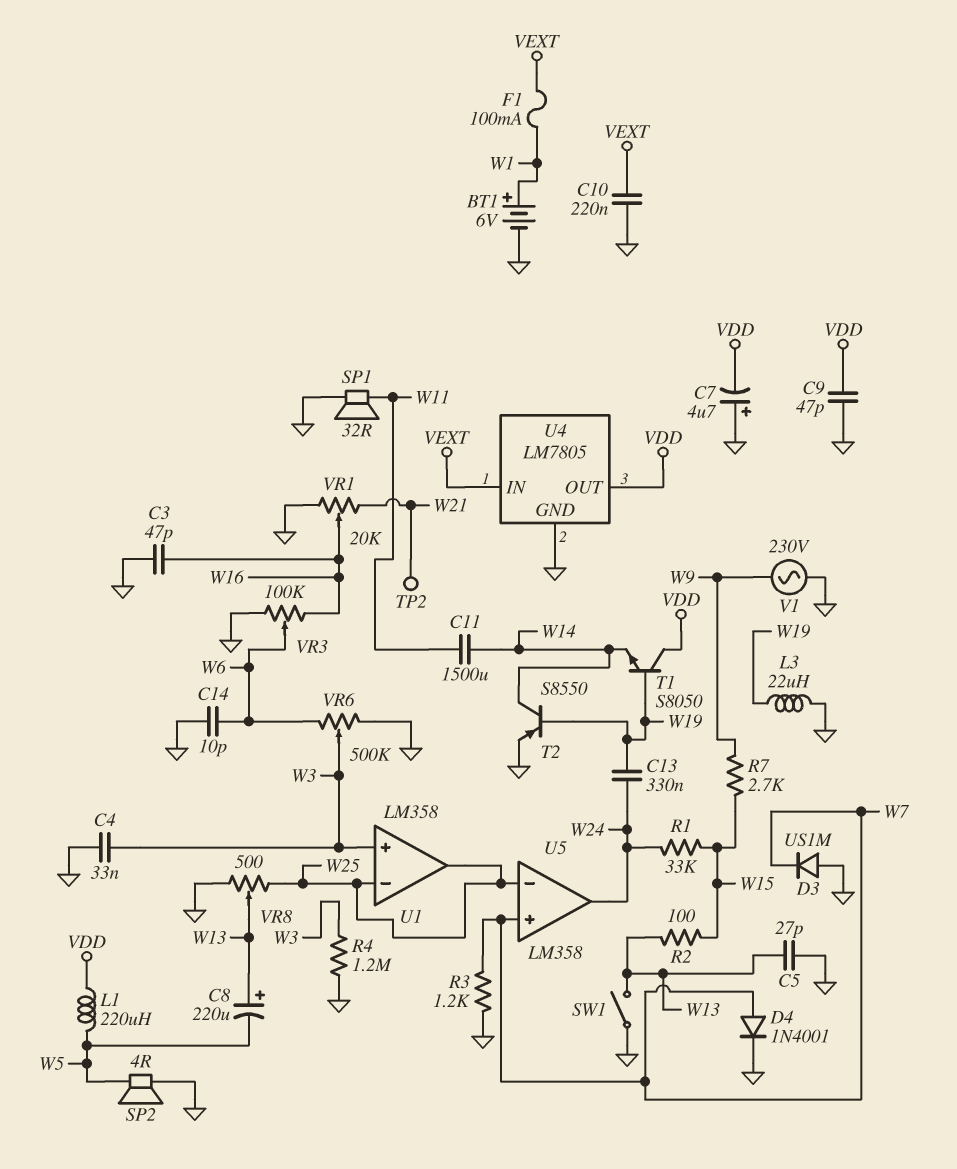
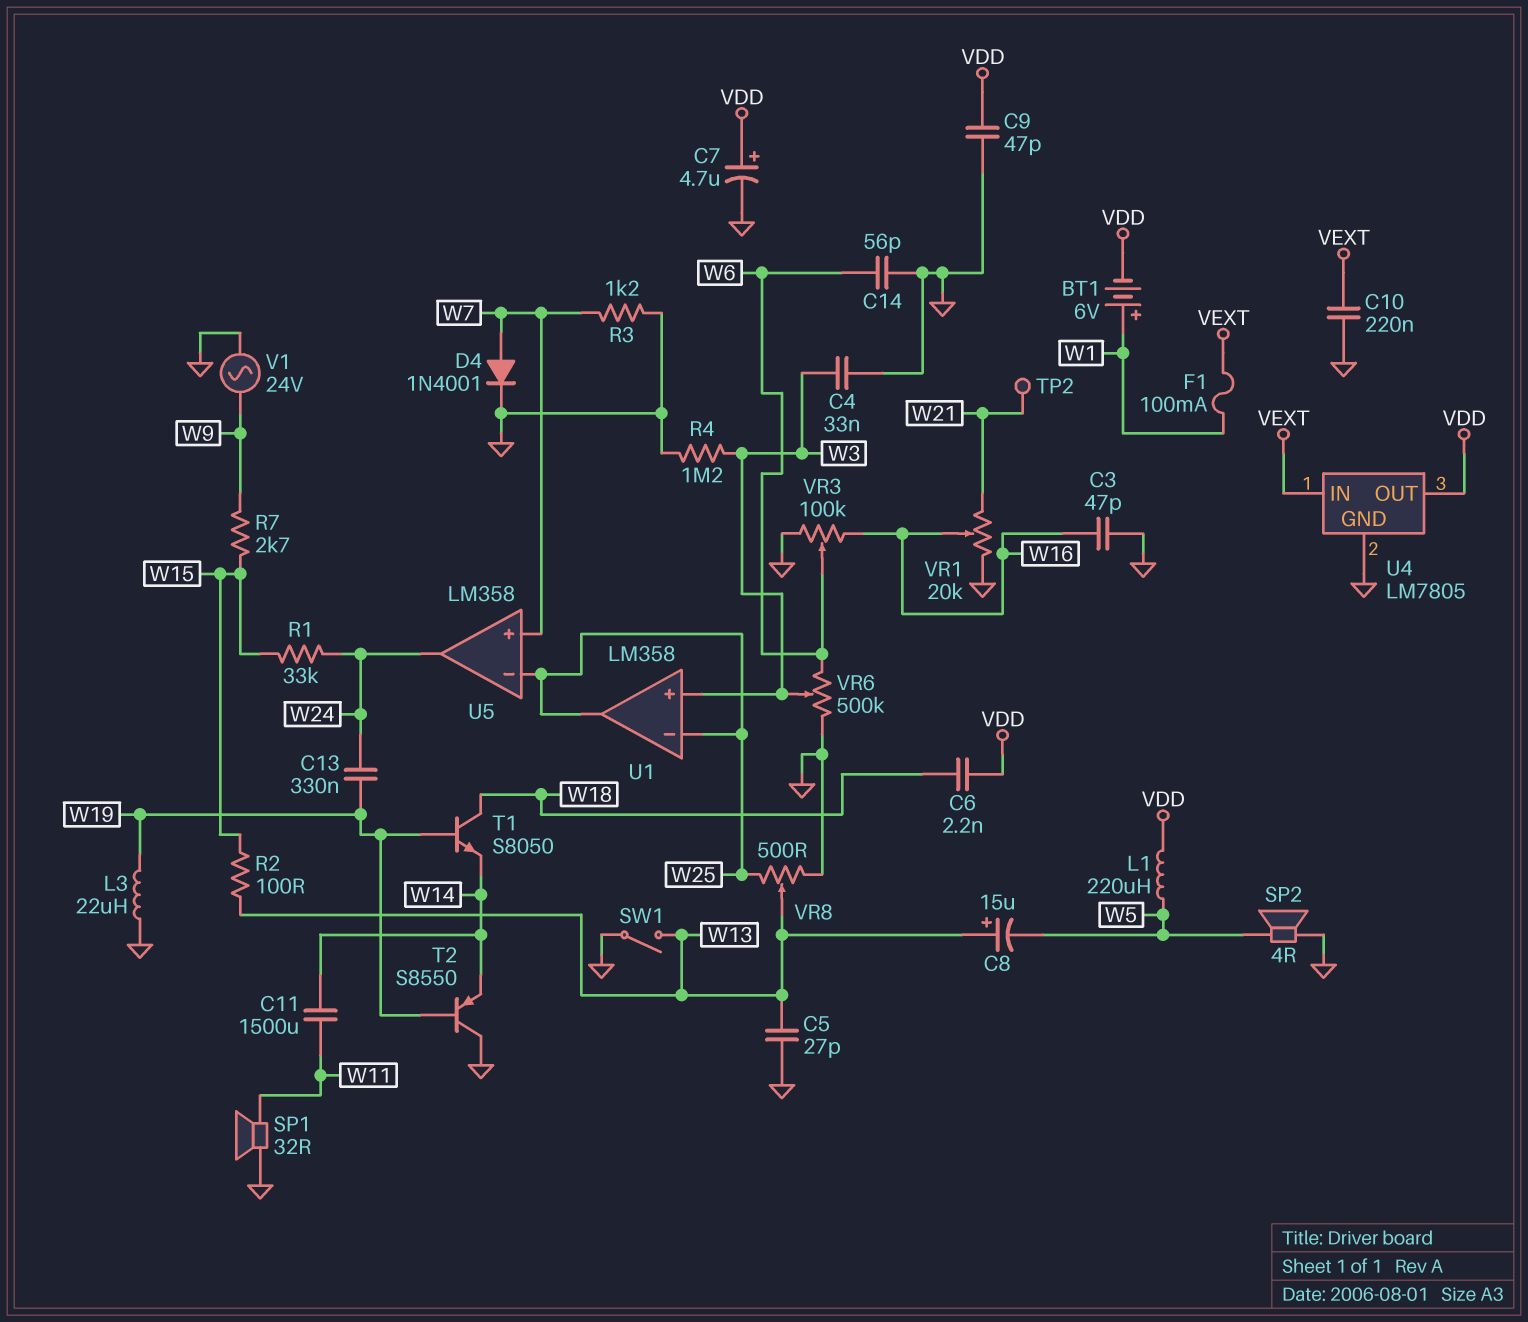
BT1: 6V (plus W1, minus GND) -> 6V (plus W1, minus VDD)
C6: none -> 2.2nF (VDD, W18)
C7: 4.7uF (plus GND, minus VDD) -> 4.7uF (plus VDD, minus GND)
C8: 220uF (plus W13, minus W5) -> 15uF (plus W13, minus W5)
C14: 10pF (GND, W6) -> 56pF (GND, W6)
D3: diode US1M (A GND, K W7) -> none
T1: NPN S8050 (B W19, C VDD, E W14) -> NPN S8050 (B W19, C W18, E W14)
T2: PNP S8550 (B W19, C W14, E GND) -> PNP S8550 (B W19, C GND, E W14)
V1: AC 230V (GND, W9) -> AC 24V (GND, W9)

